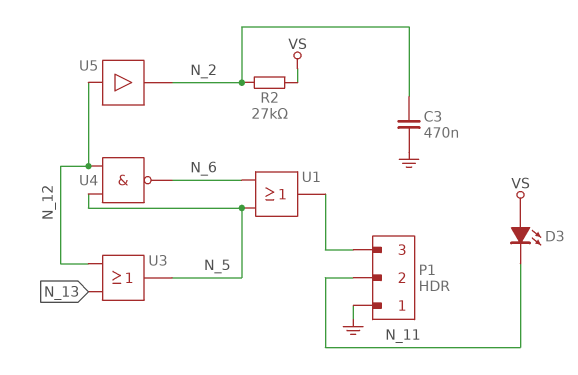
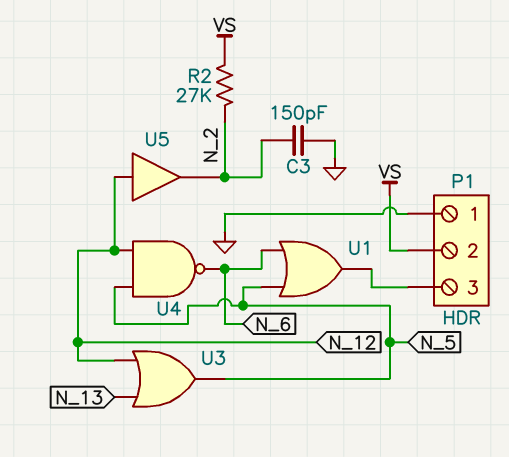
C3: 470nF (GND, N_2) -> 150pF (GND, N_2)
D3: LED (A VS, K N_11) -> none
P1 pin 2: N_11 -> VS

